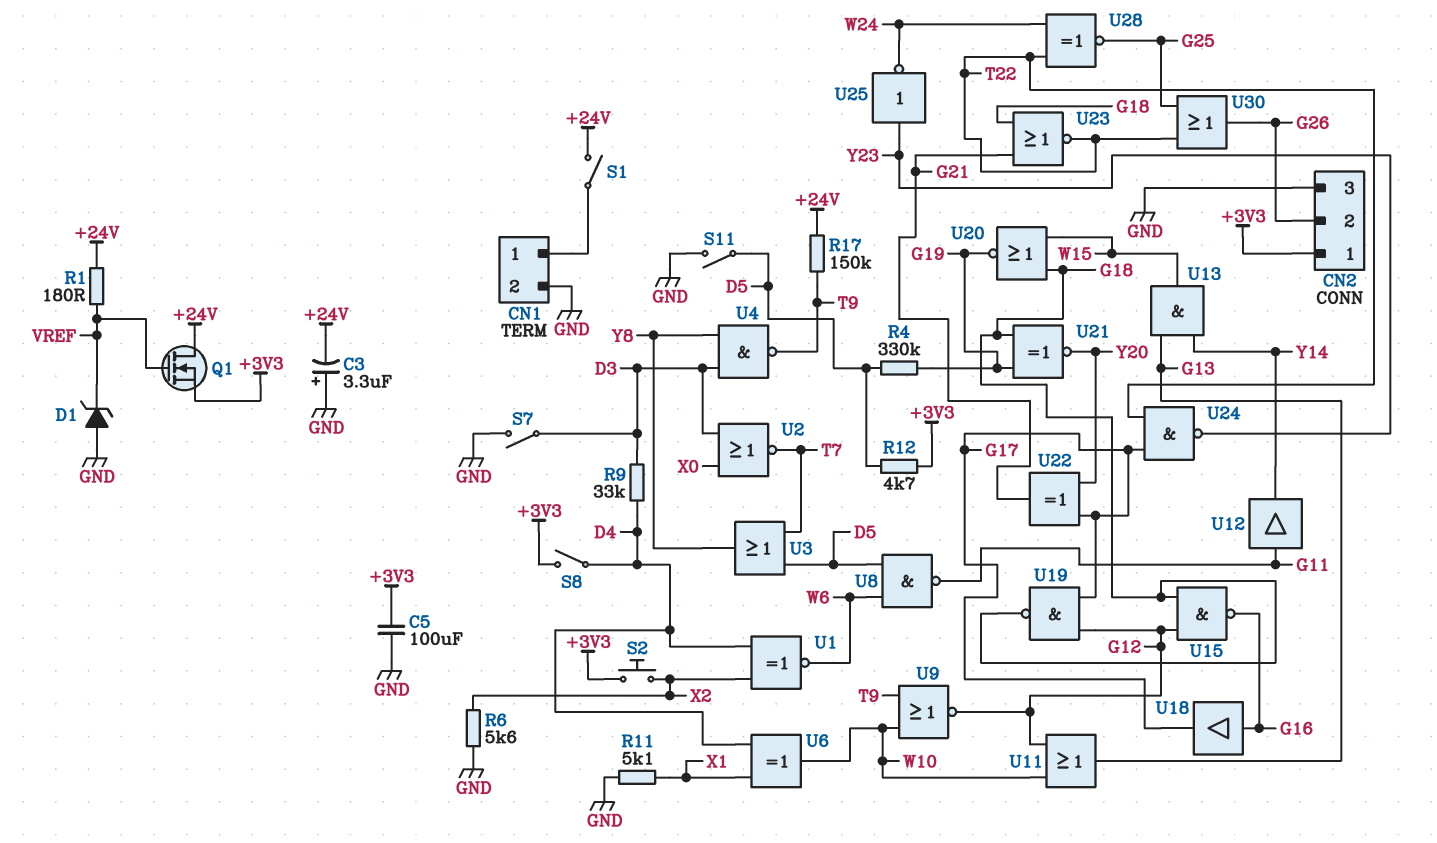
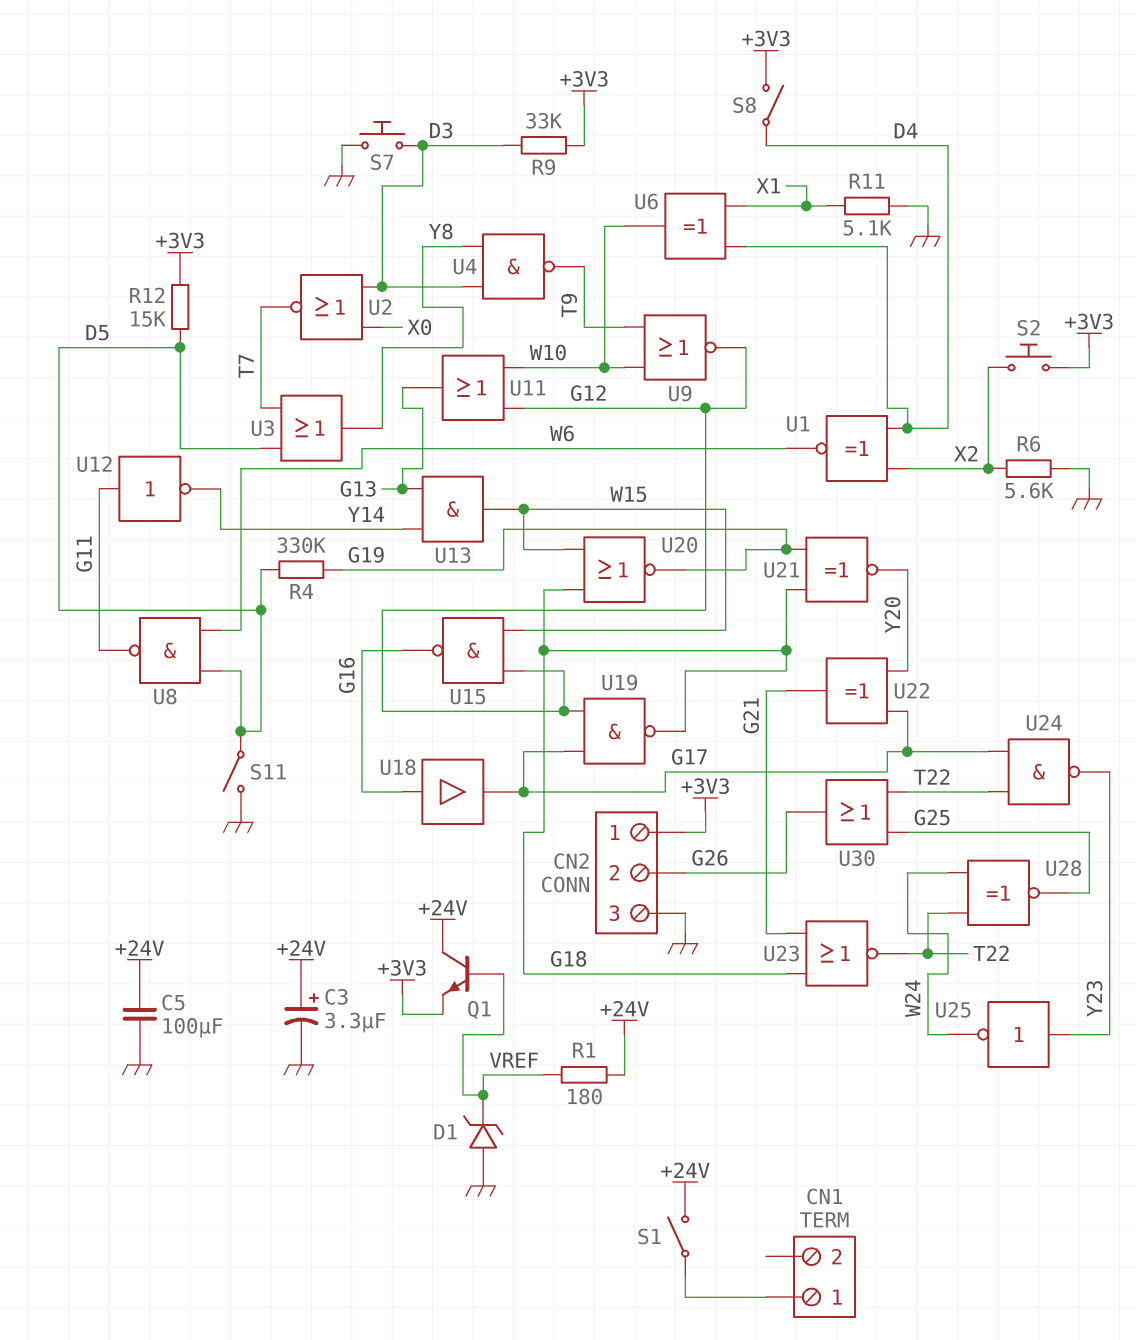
C3: 3.3uF (plus GND, minus +24V) -> 3.3uF (plus +24V, minus GND)
C5: 100uF (+3V3, GND) -> 100uF (+24V, GND)
CN1 pin 2: GND -> none
Q1: NMOS (G VREF, D +24V, S +3V3) -> NPN (B VREF, C +24V, E +3V3)
R9: 33k (D3, D4) -> 33k (+3V3, D3)
R12: 4.7k (+3V3, D5) -> 15k (+3V3, D5)
R17: 150k (+24V, T9) -> none
S7: switch (D3, GND) -> button (D3, GND)
U12: buffer (in G11, out Y14) -> NOT (in G11, out Y14)
U15: NAND (in G12, in G18, out G16) -> NAND (in G12, in W15, out G16)

